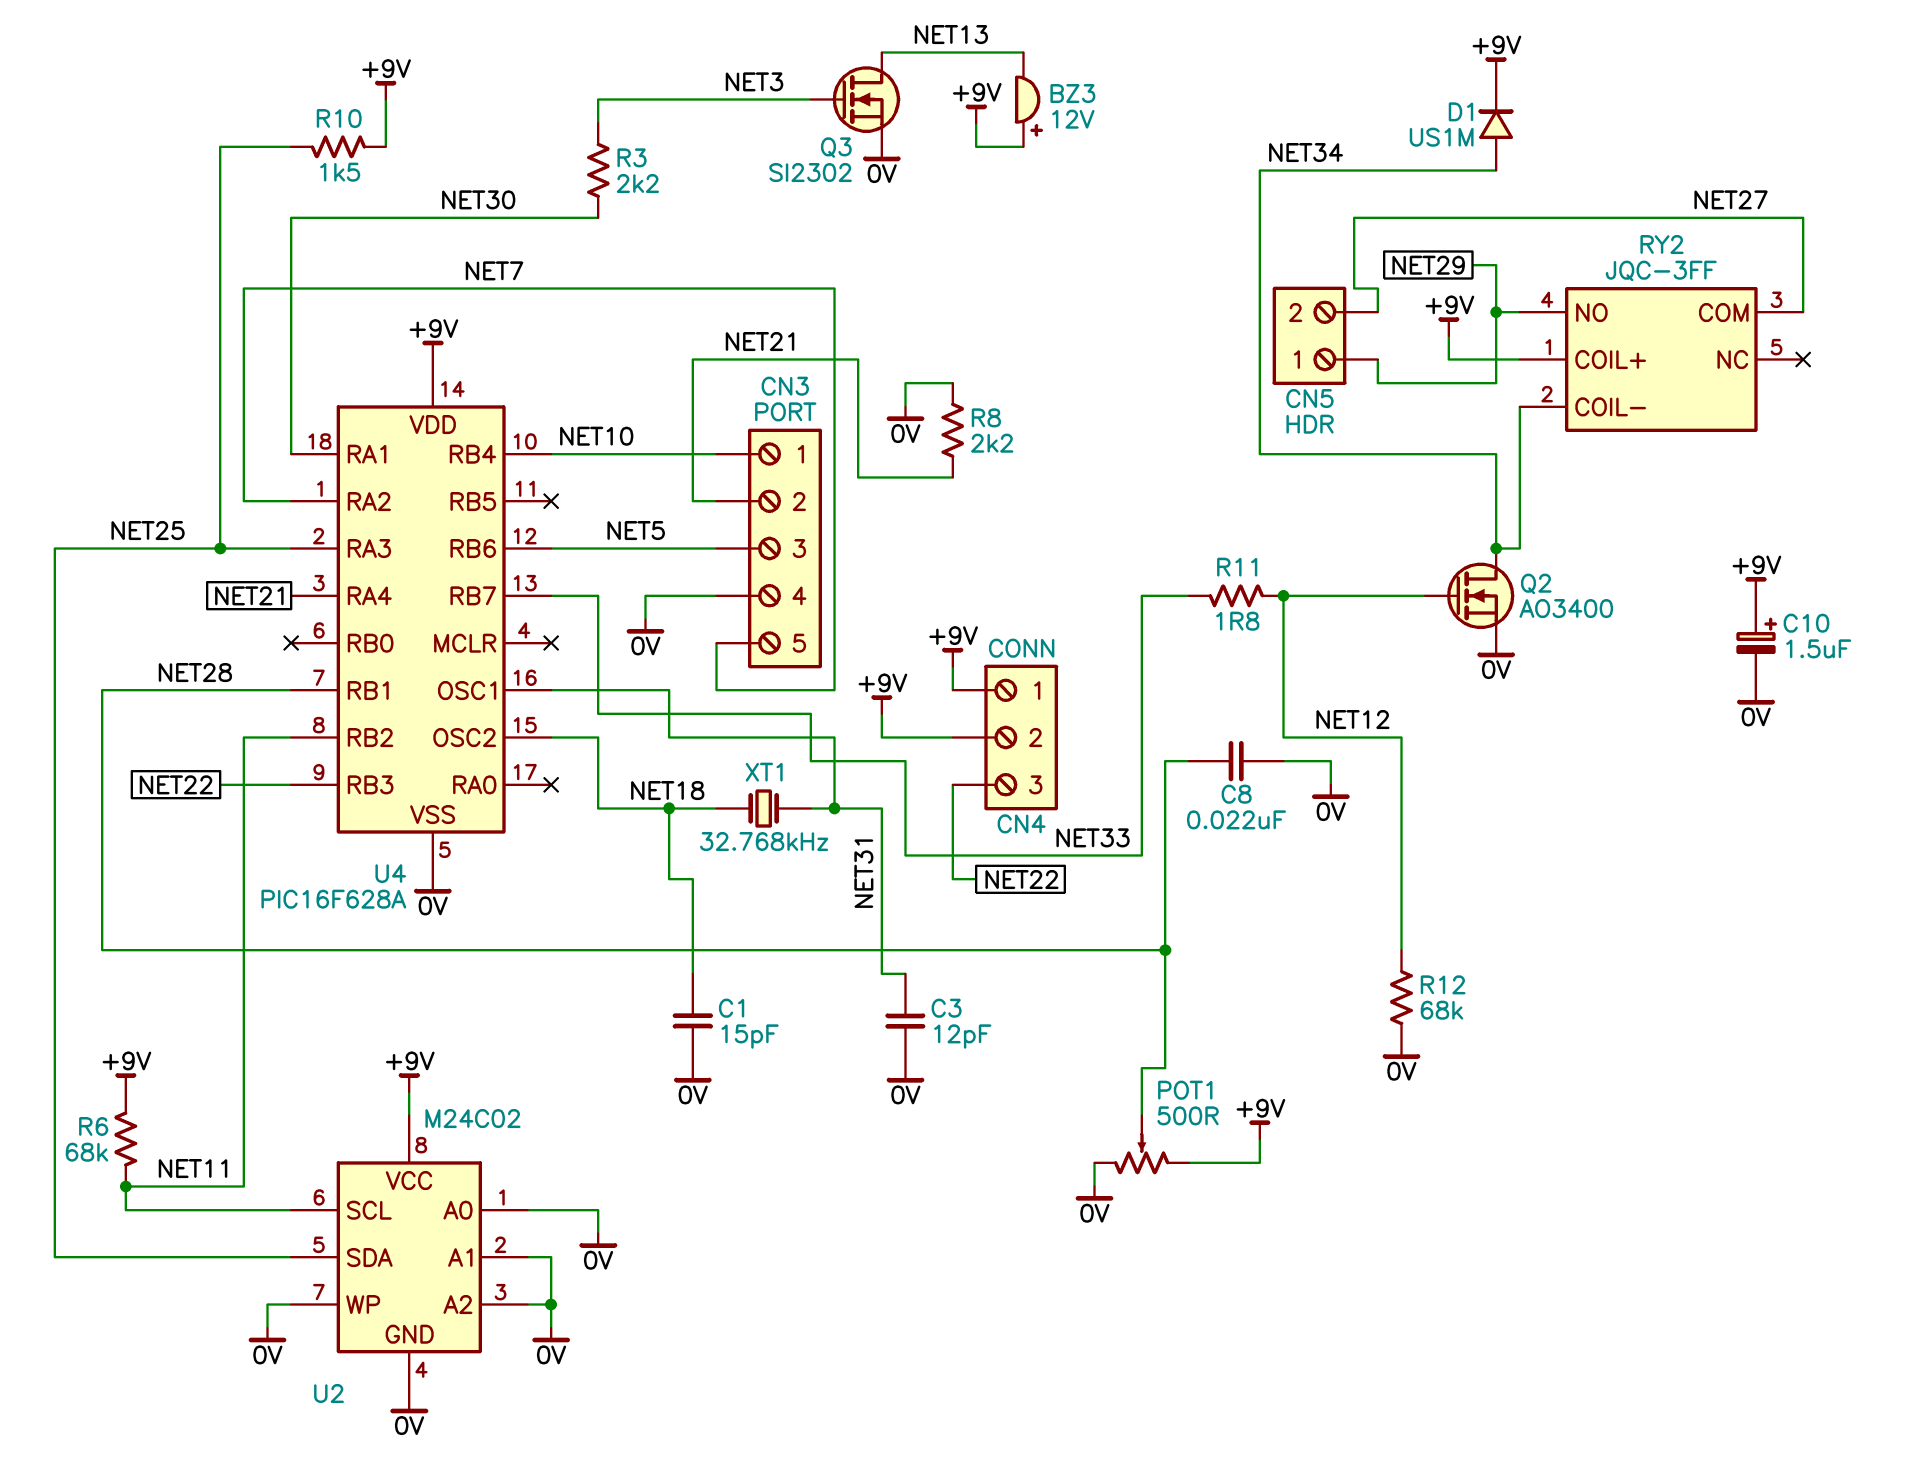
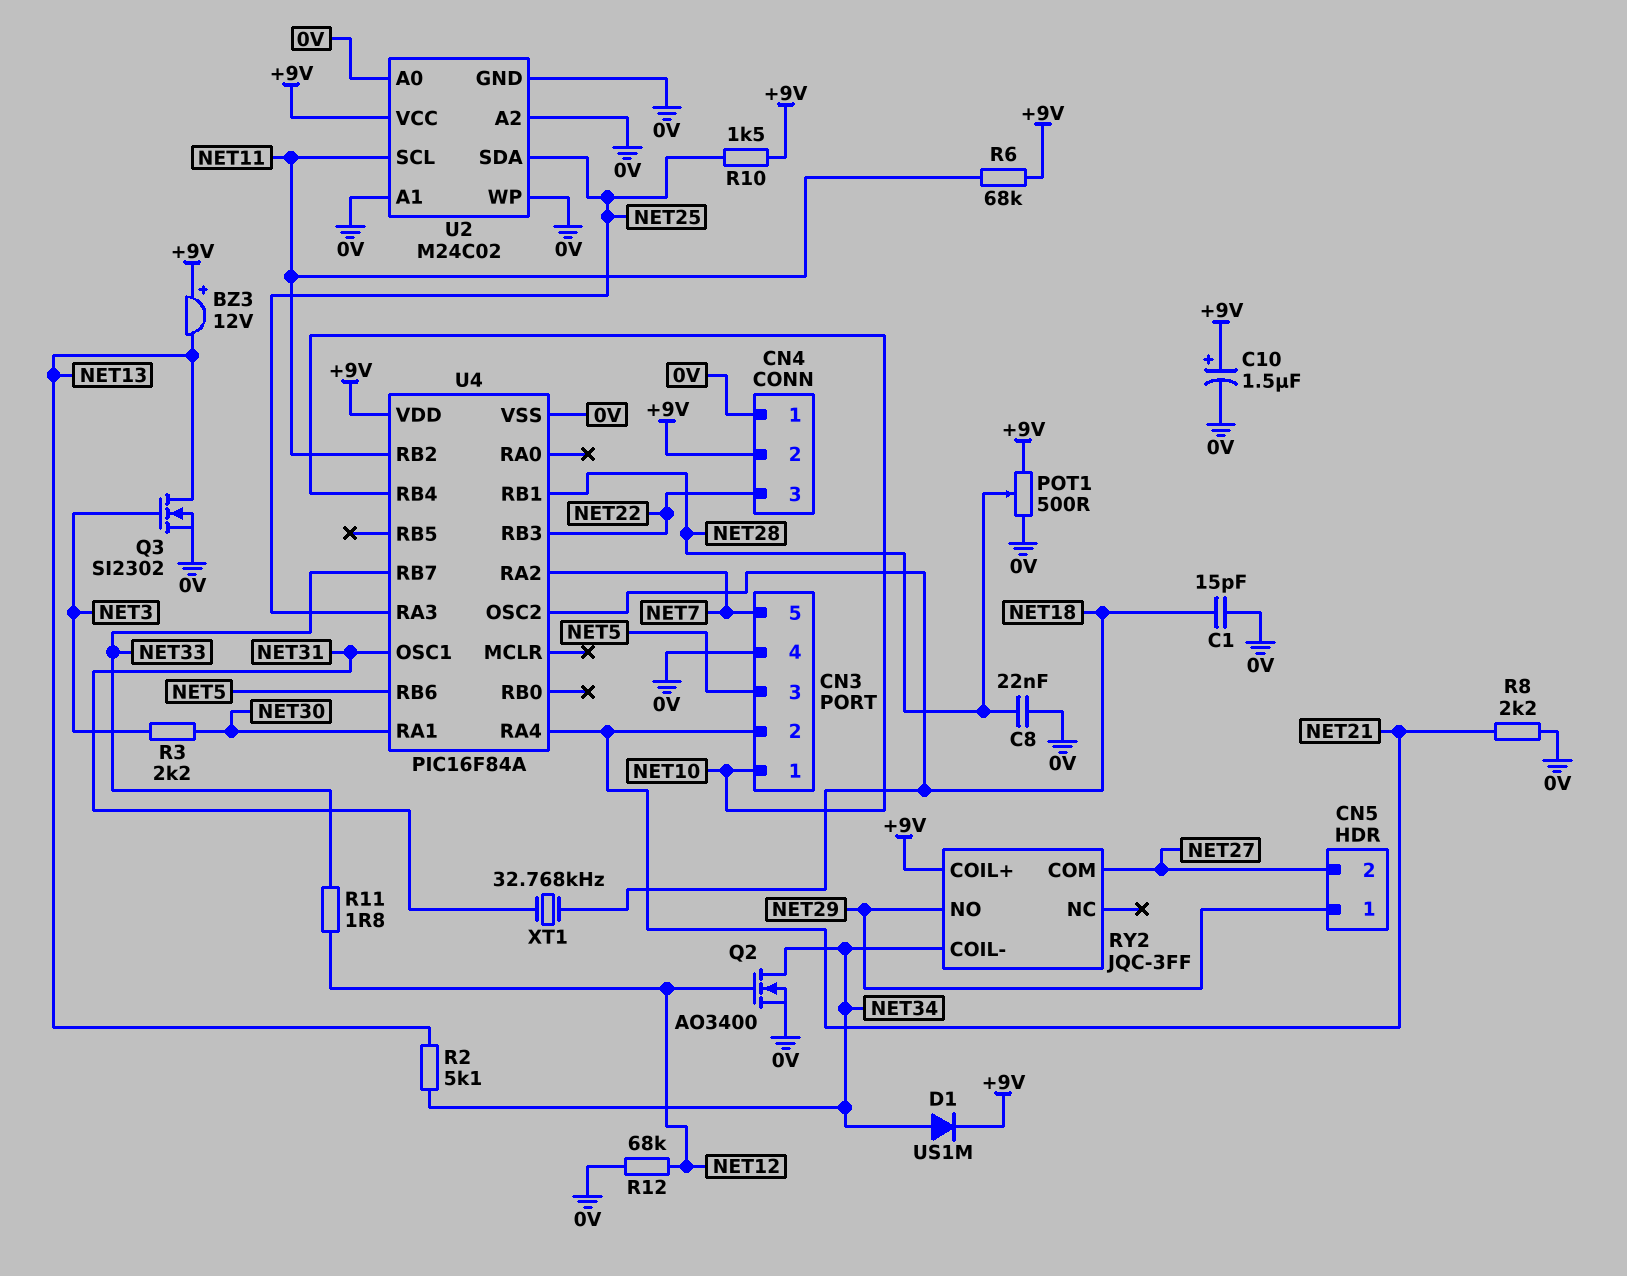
C3: 12pF (0V, NET31) -> none
CN4 pin 1: +9V -> 0V
R2: none -> 5.1k (NET13, NET34)
U4: PIC16F628A -> PIC16F84A

